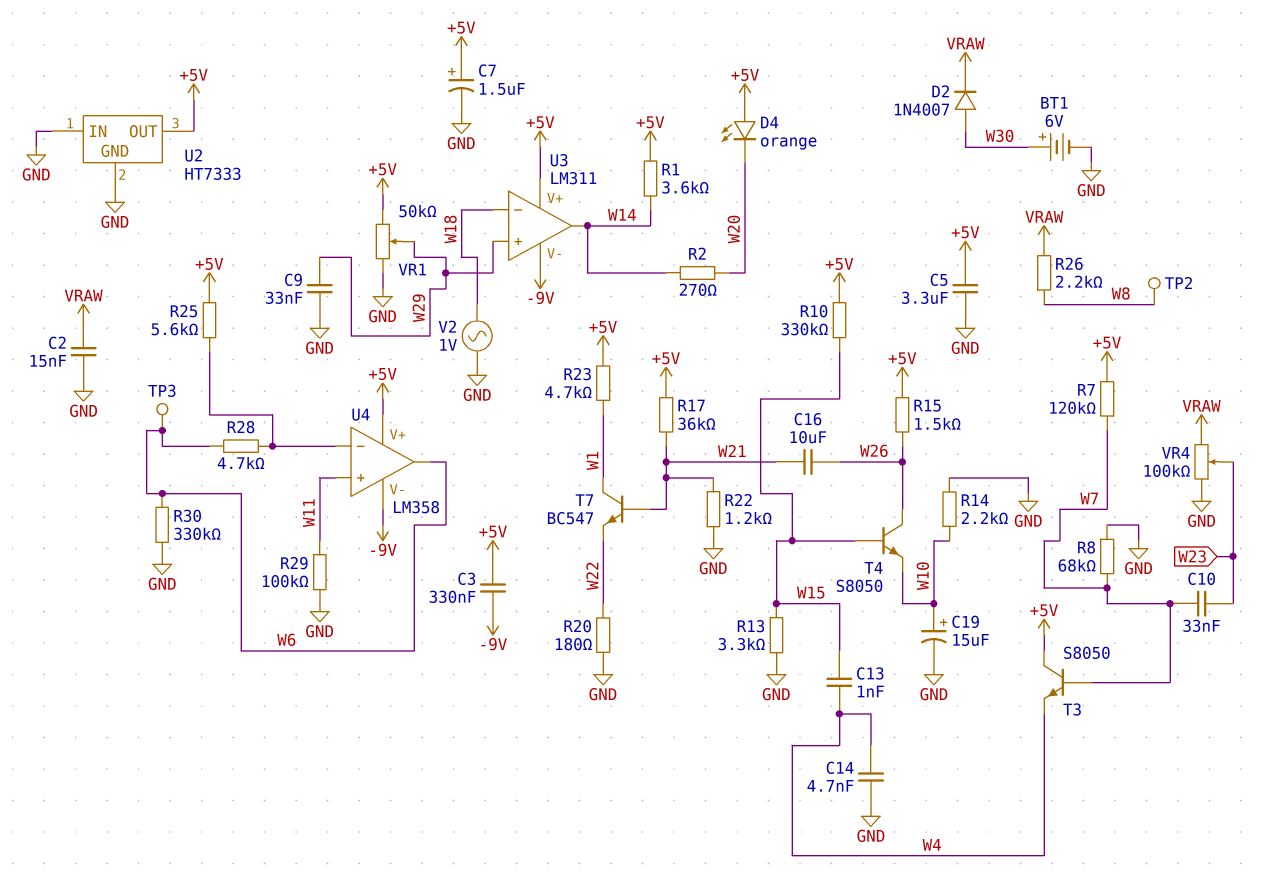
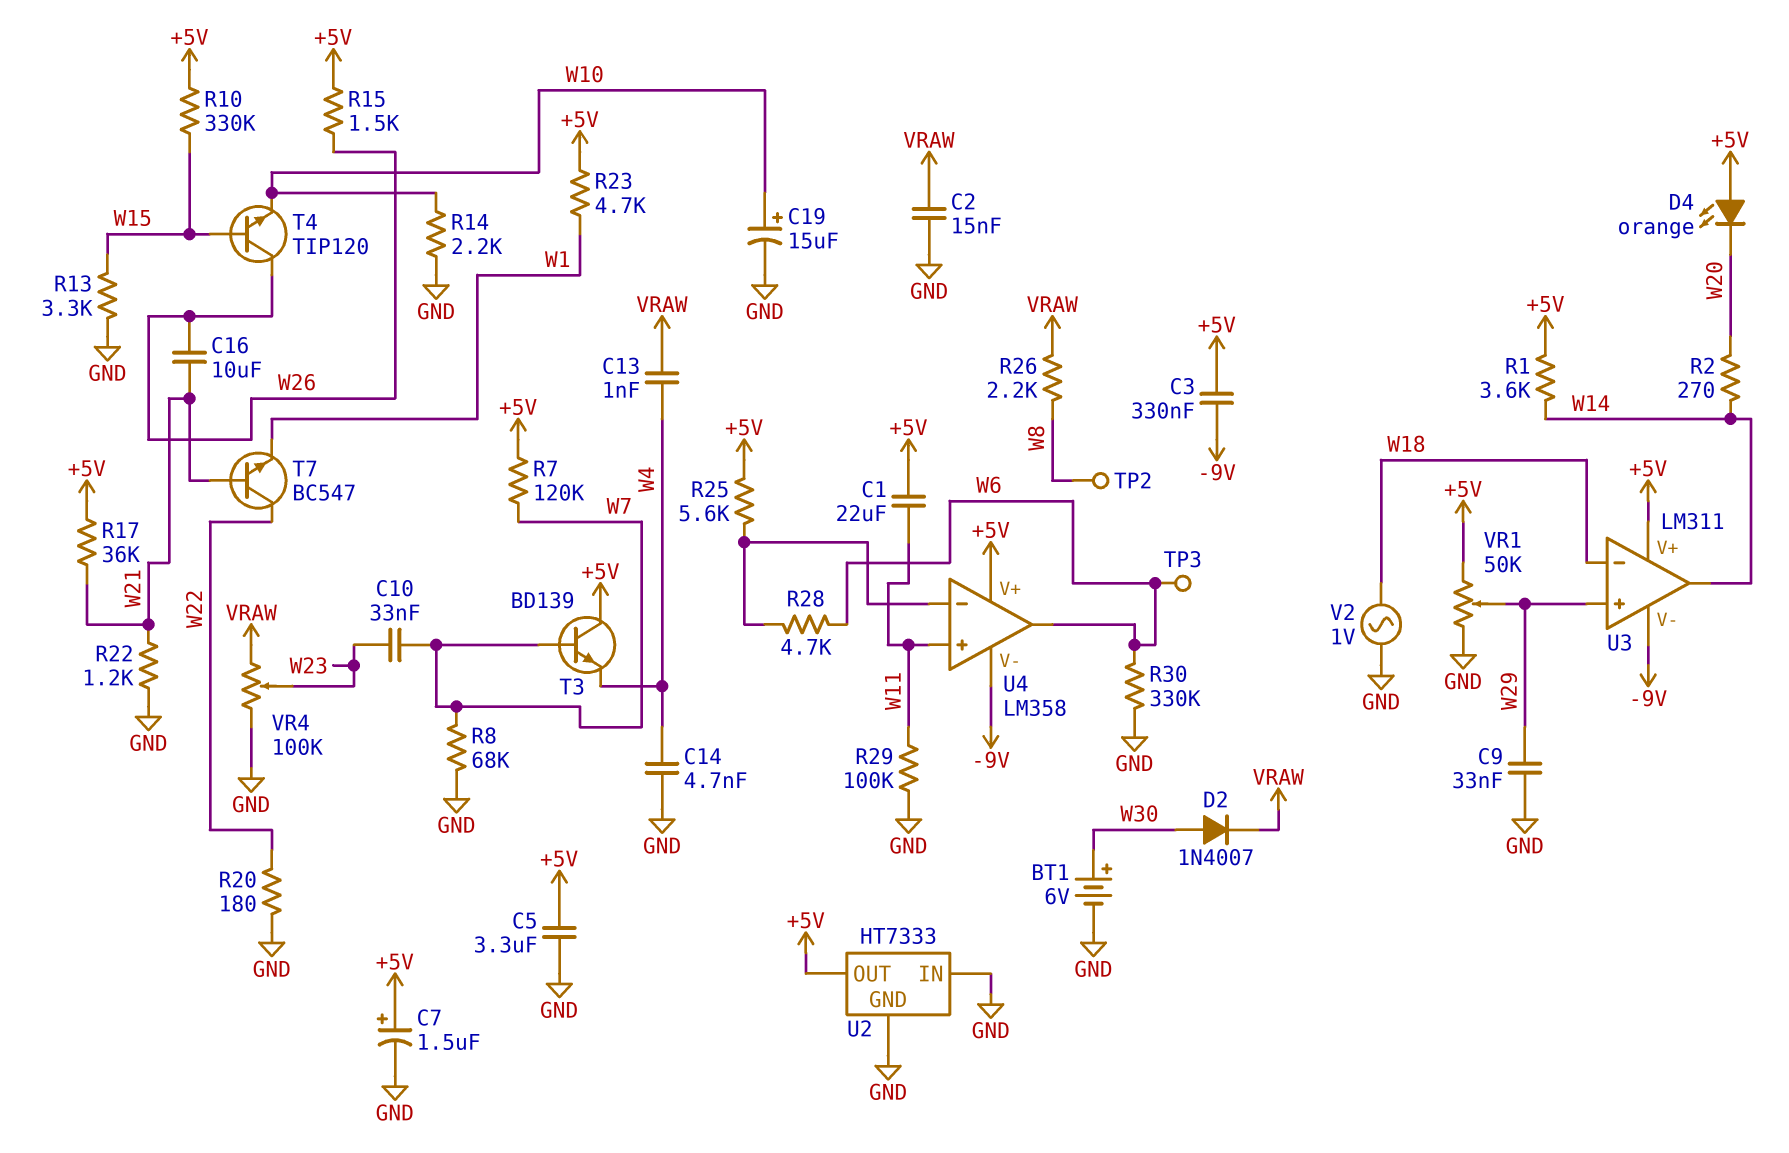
C1: none -> 22uF (+5V, W11)
C13: 1nF (W4, W15) -> 1nF (VRAW, W4)
T3: NPN S8050 (B W7, C +5V, E W4) -> NPN BD139 (B W7, C +5V, E W4)
T4: NPN S8050 (B W15, C W26, E W10) -> NPN TIP120 (B W15, C W26, E W10)
T7: NPN BC547 (B W21, C W1, E W22) -> NPN BC547 (B W21, C W22, E W1)

